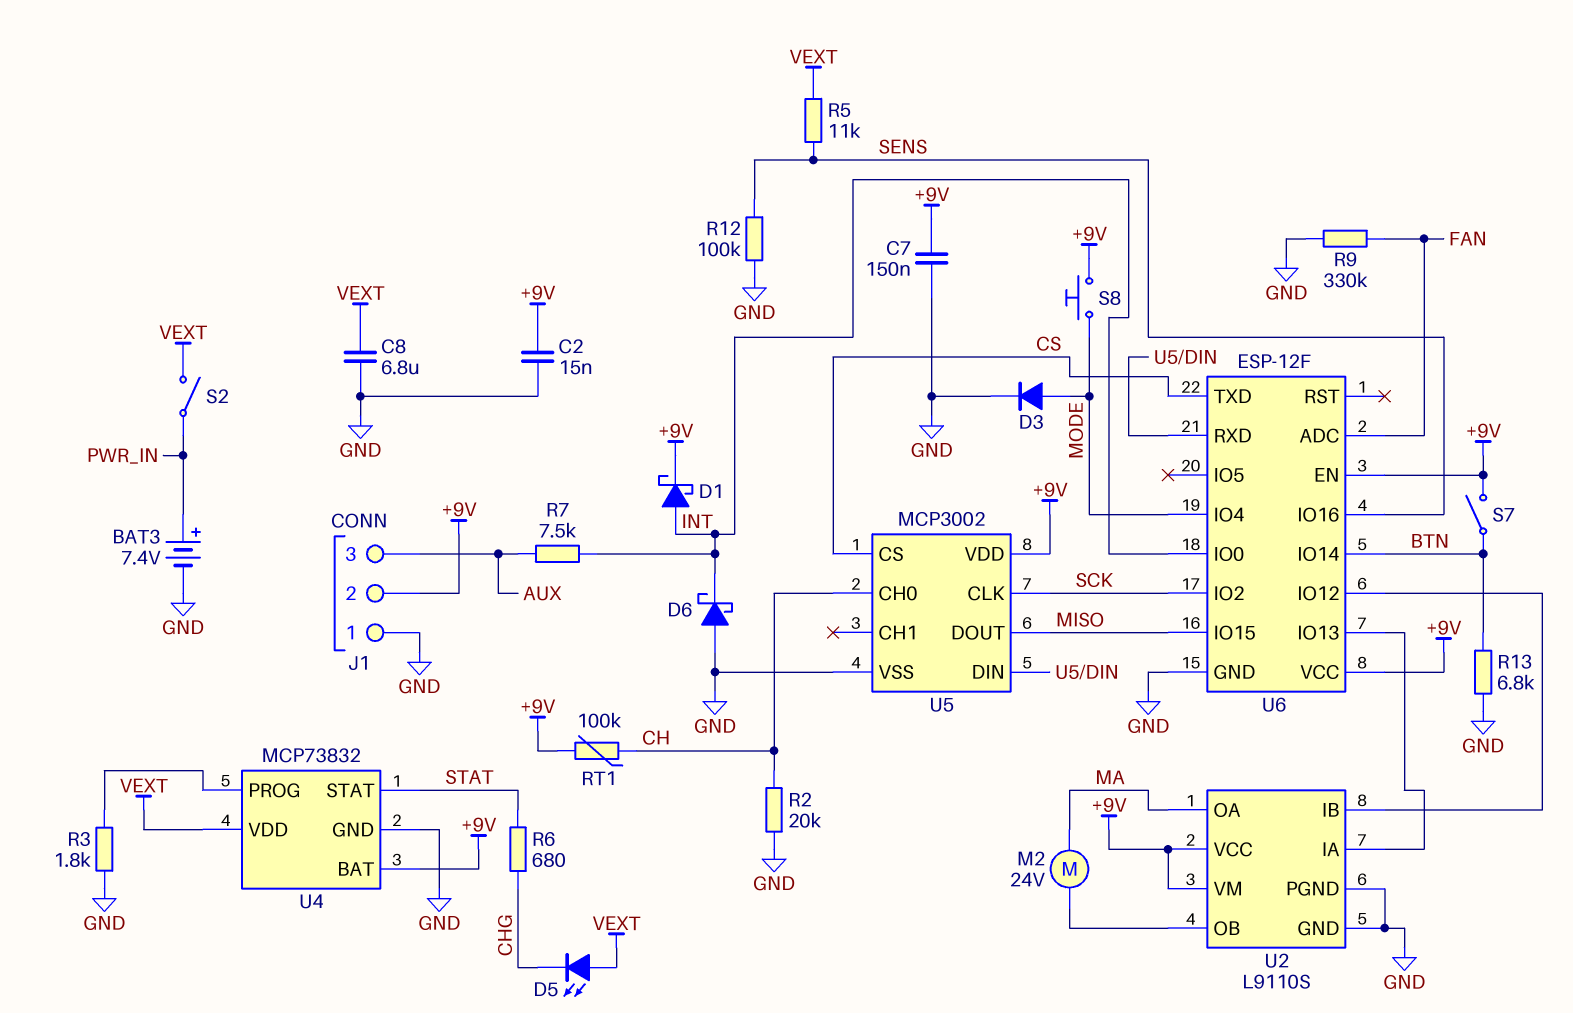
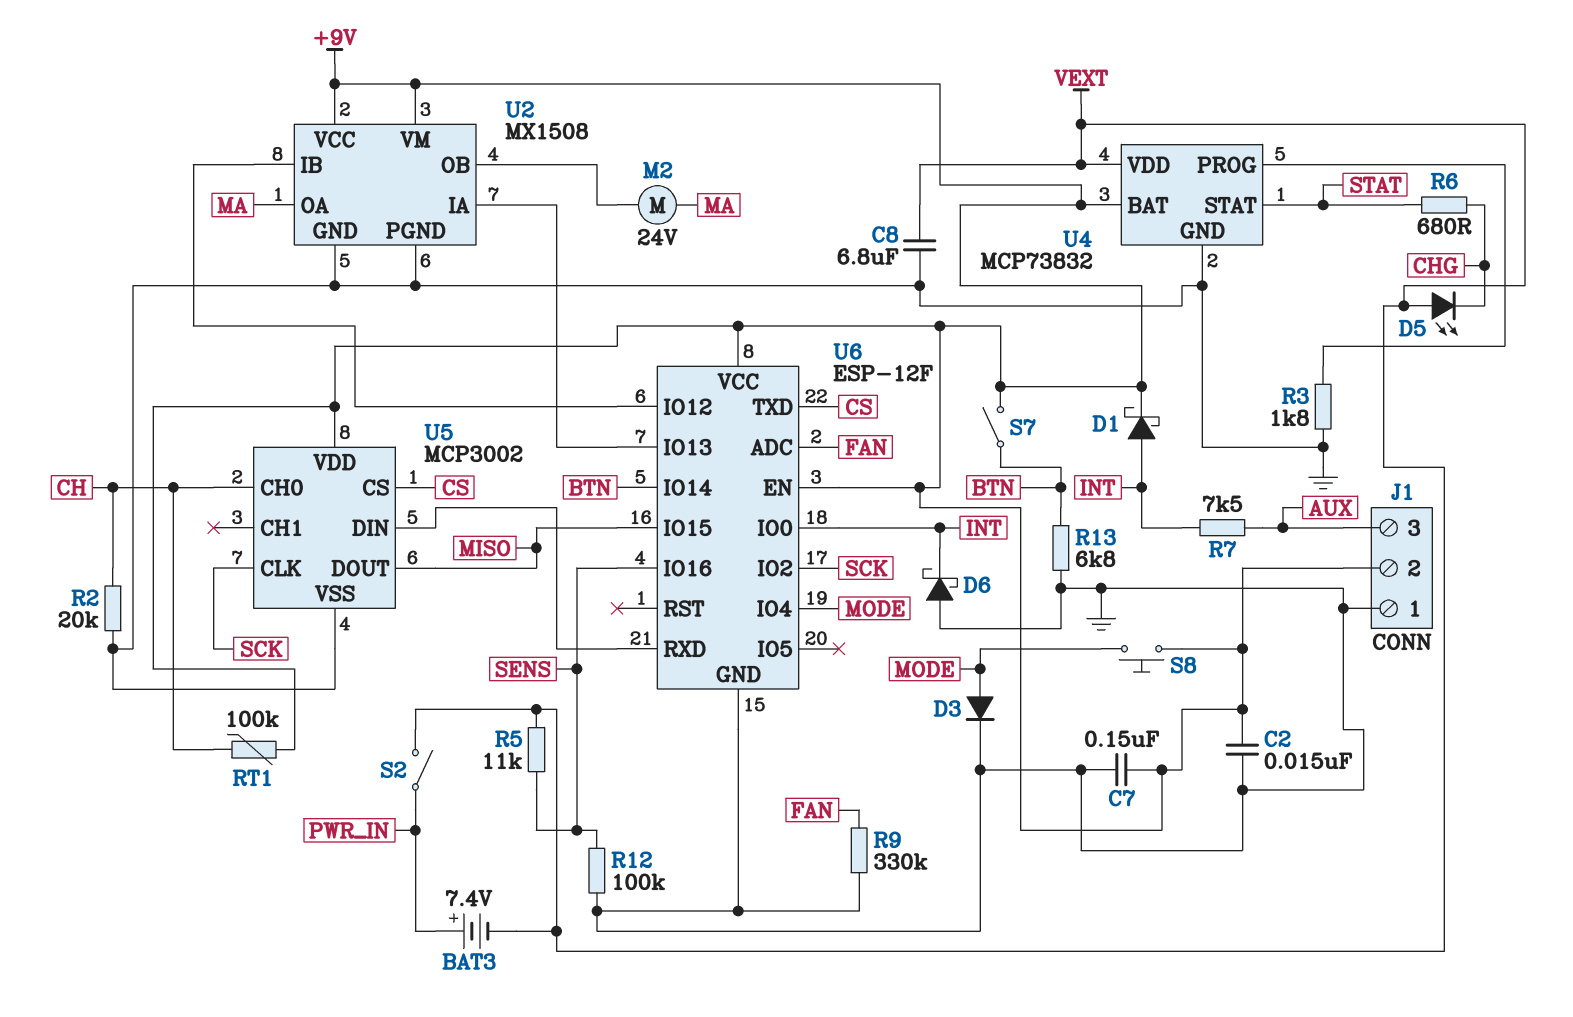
BAT3: 7.4V (plus PWR_IN, minus GND) -> 7.4V (plus PWR_IN, minus VEXT)
U2: L9110S -> MX1508

